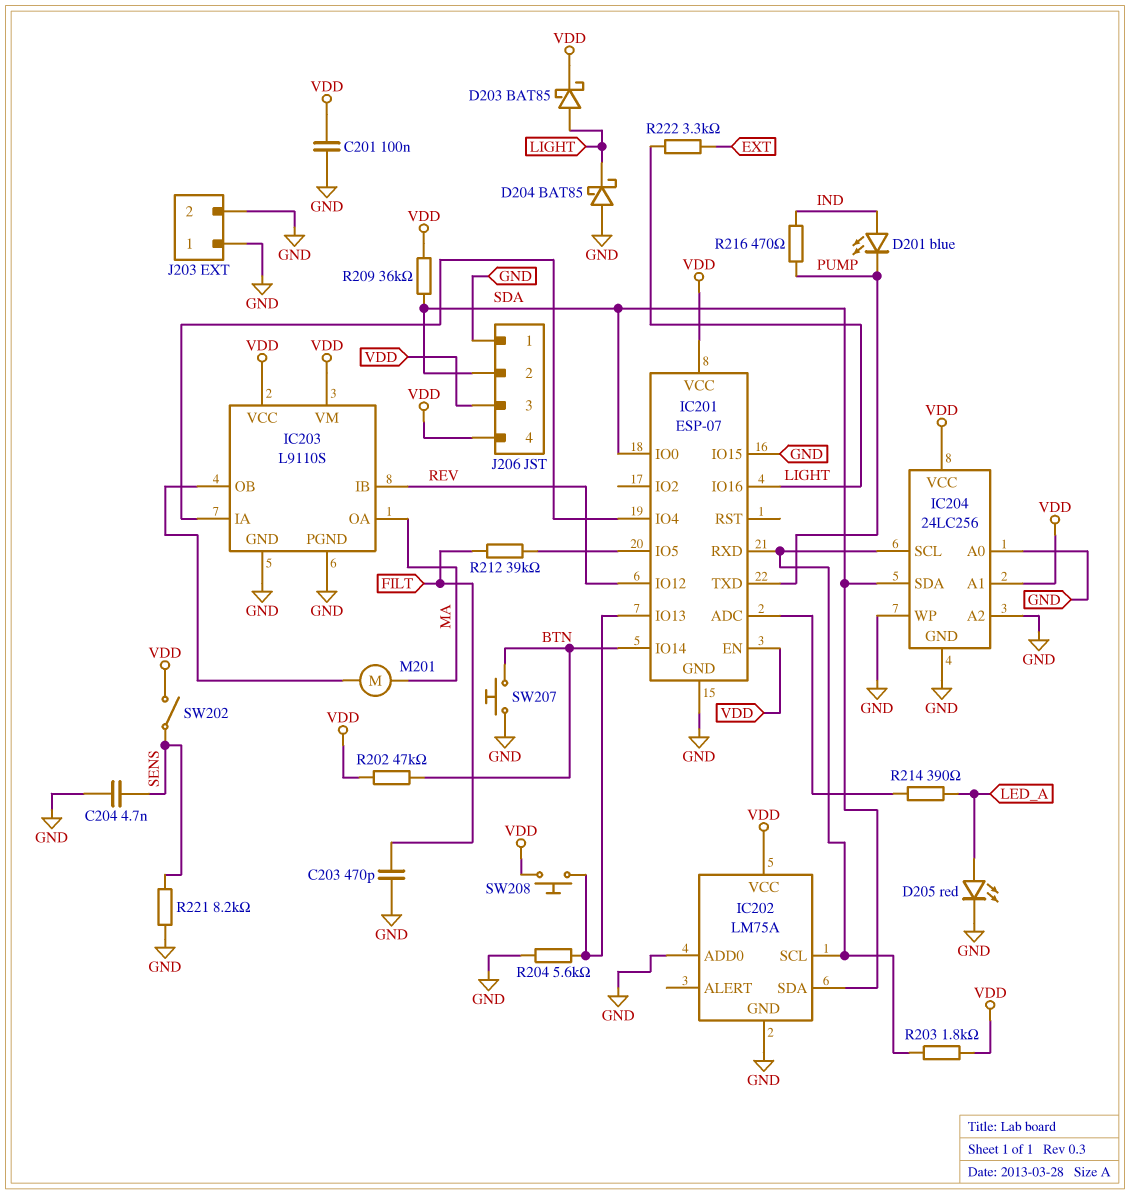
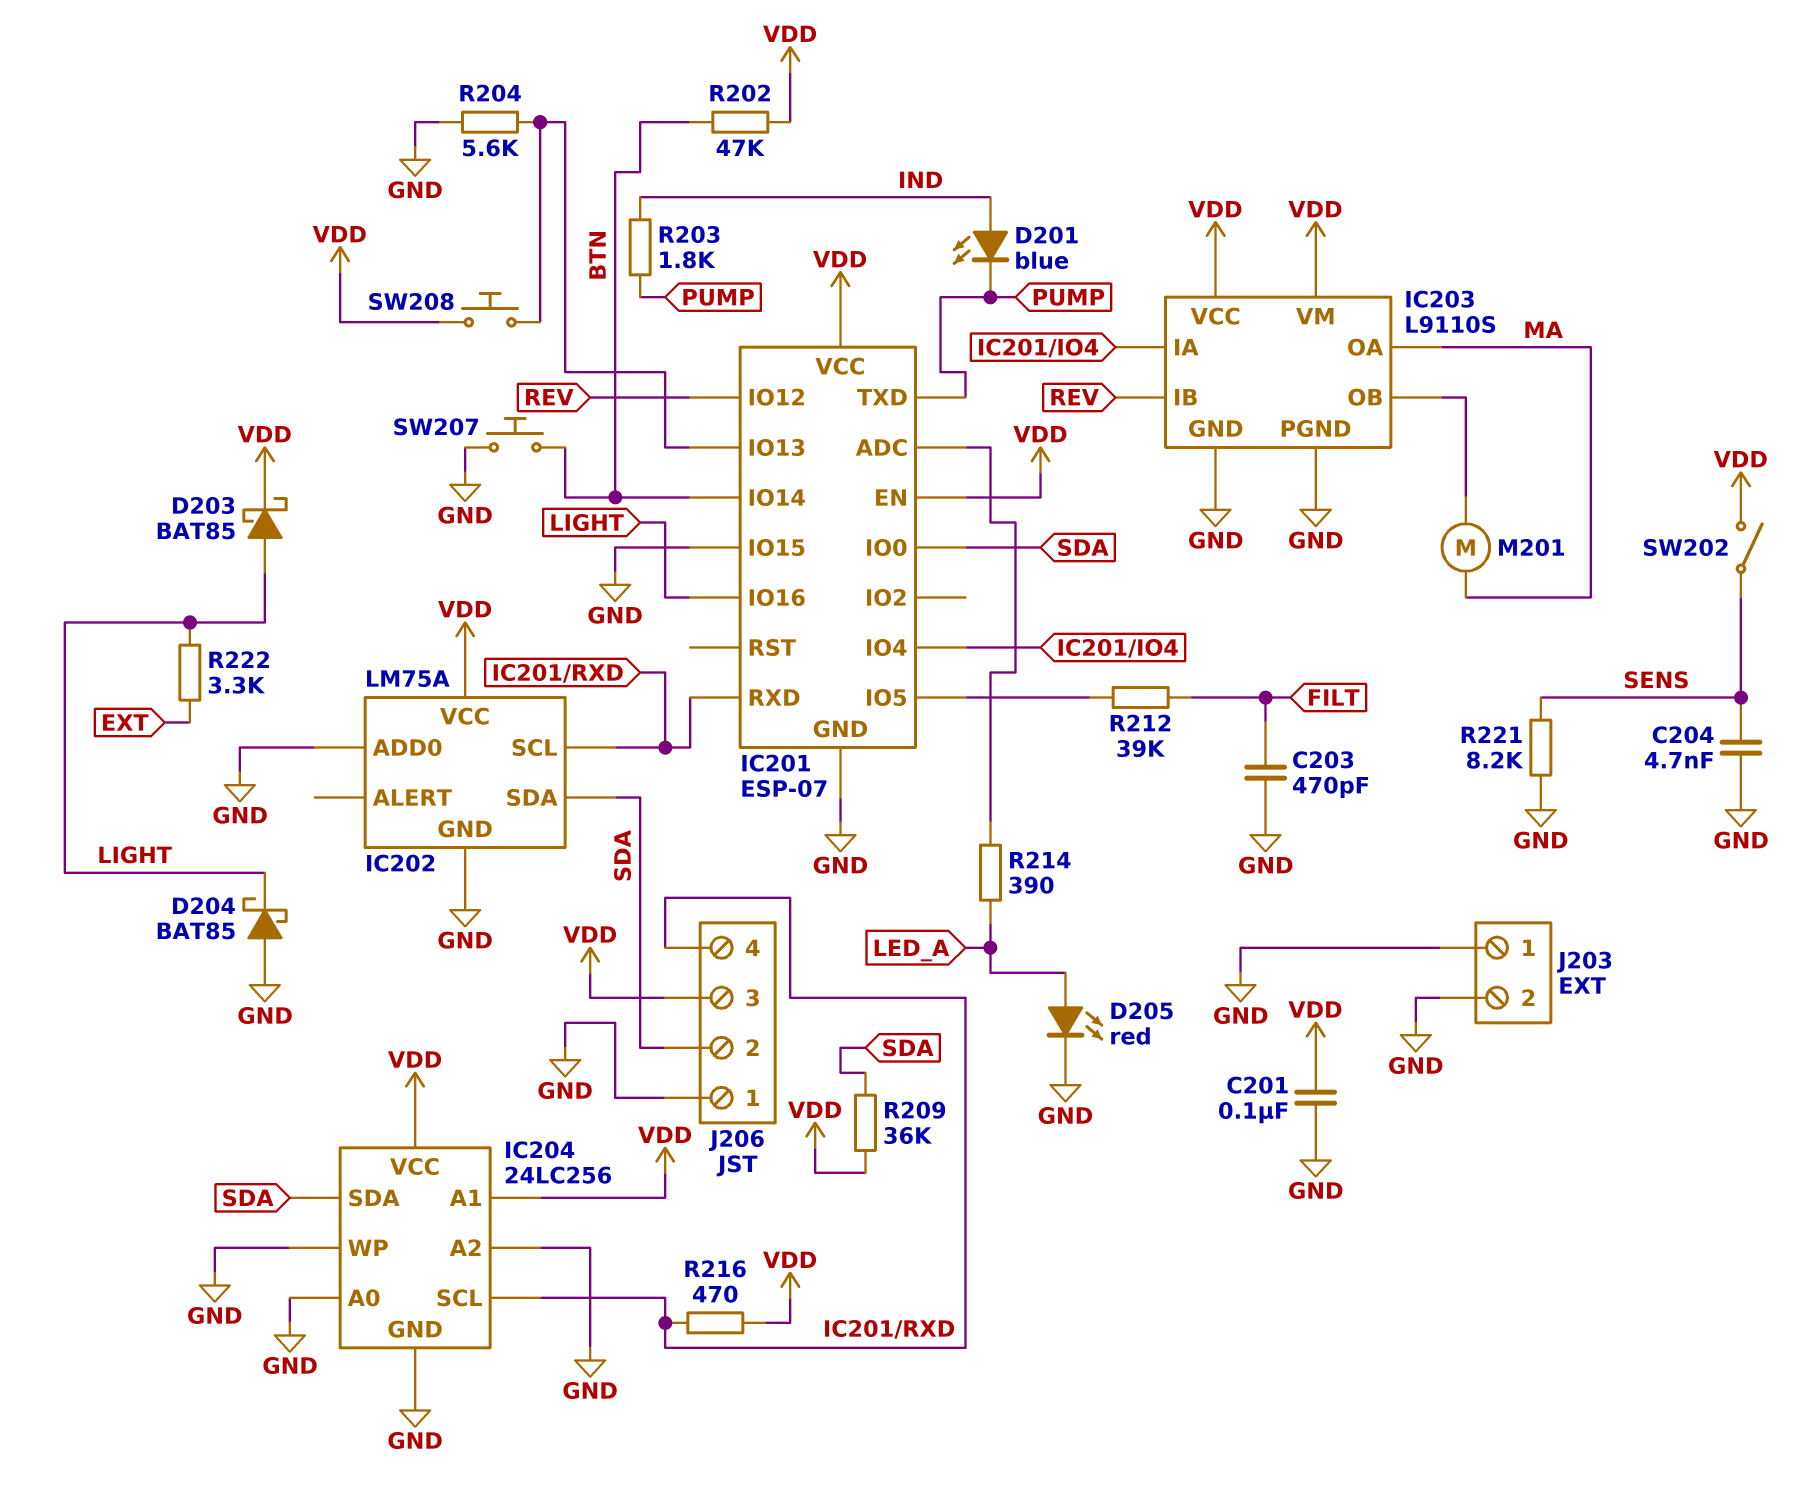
J206 pin 4: VDD -> IC201/RXD
R203: 1.8k (IC201/RXD, VDD) -> 1.8k (IND, PUMP)
R216: 470 (IND, PUMP) -> 470 (IC201/RXD, VDD)

